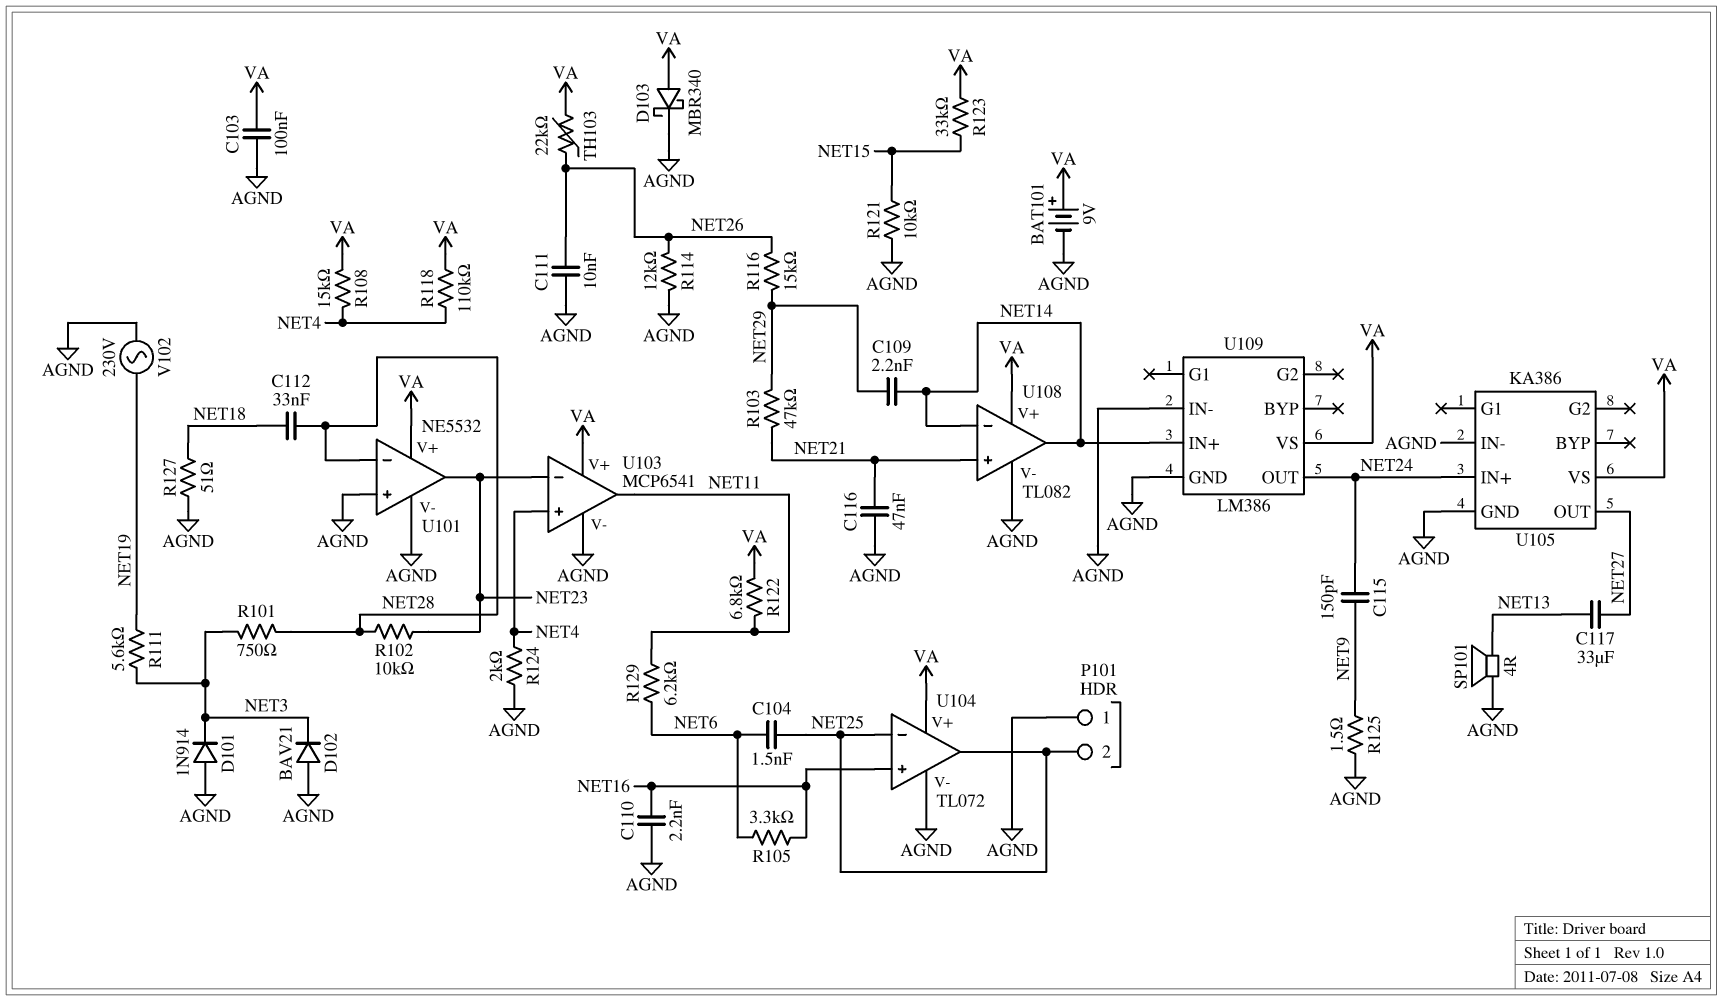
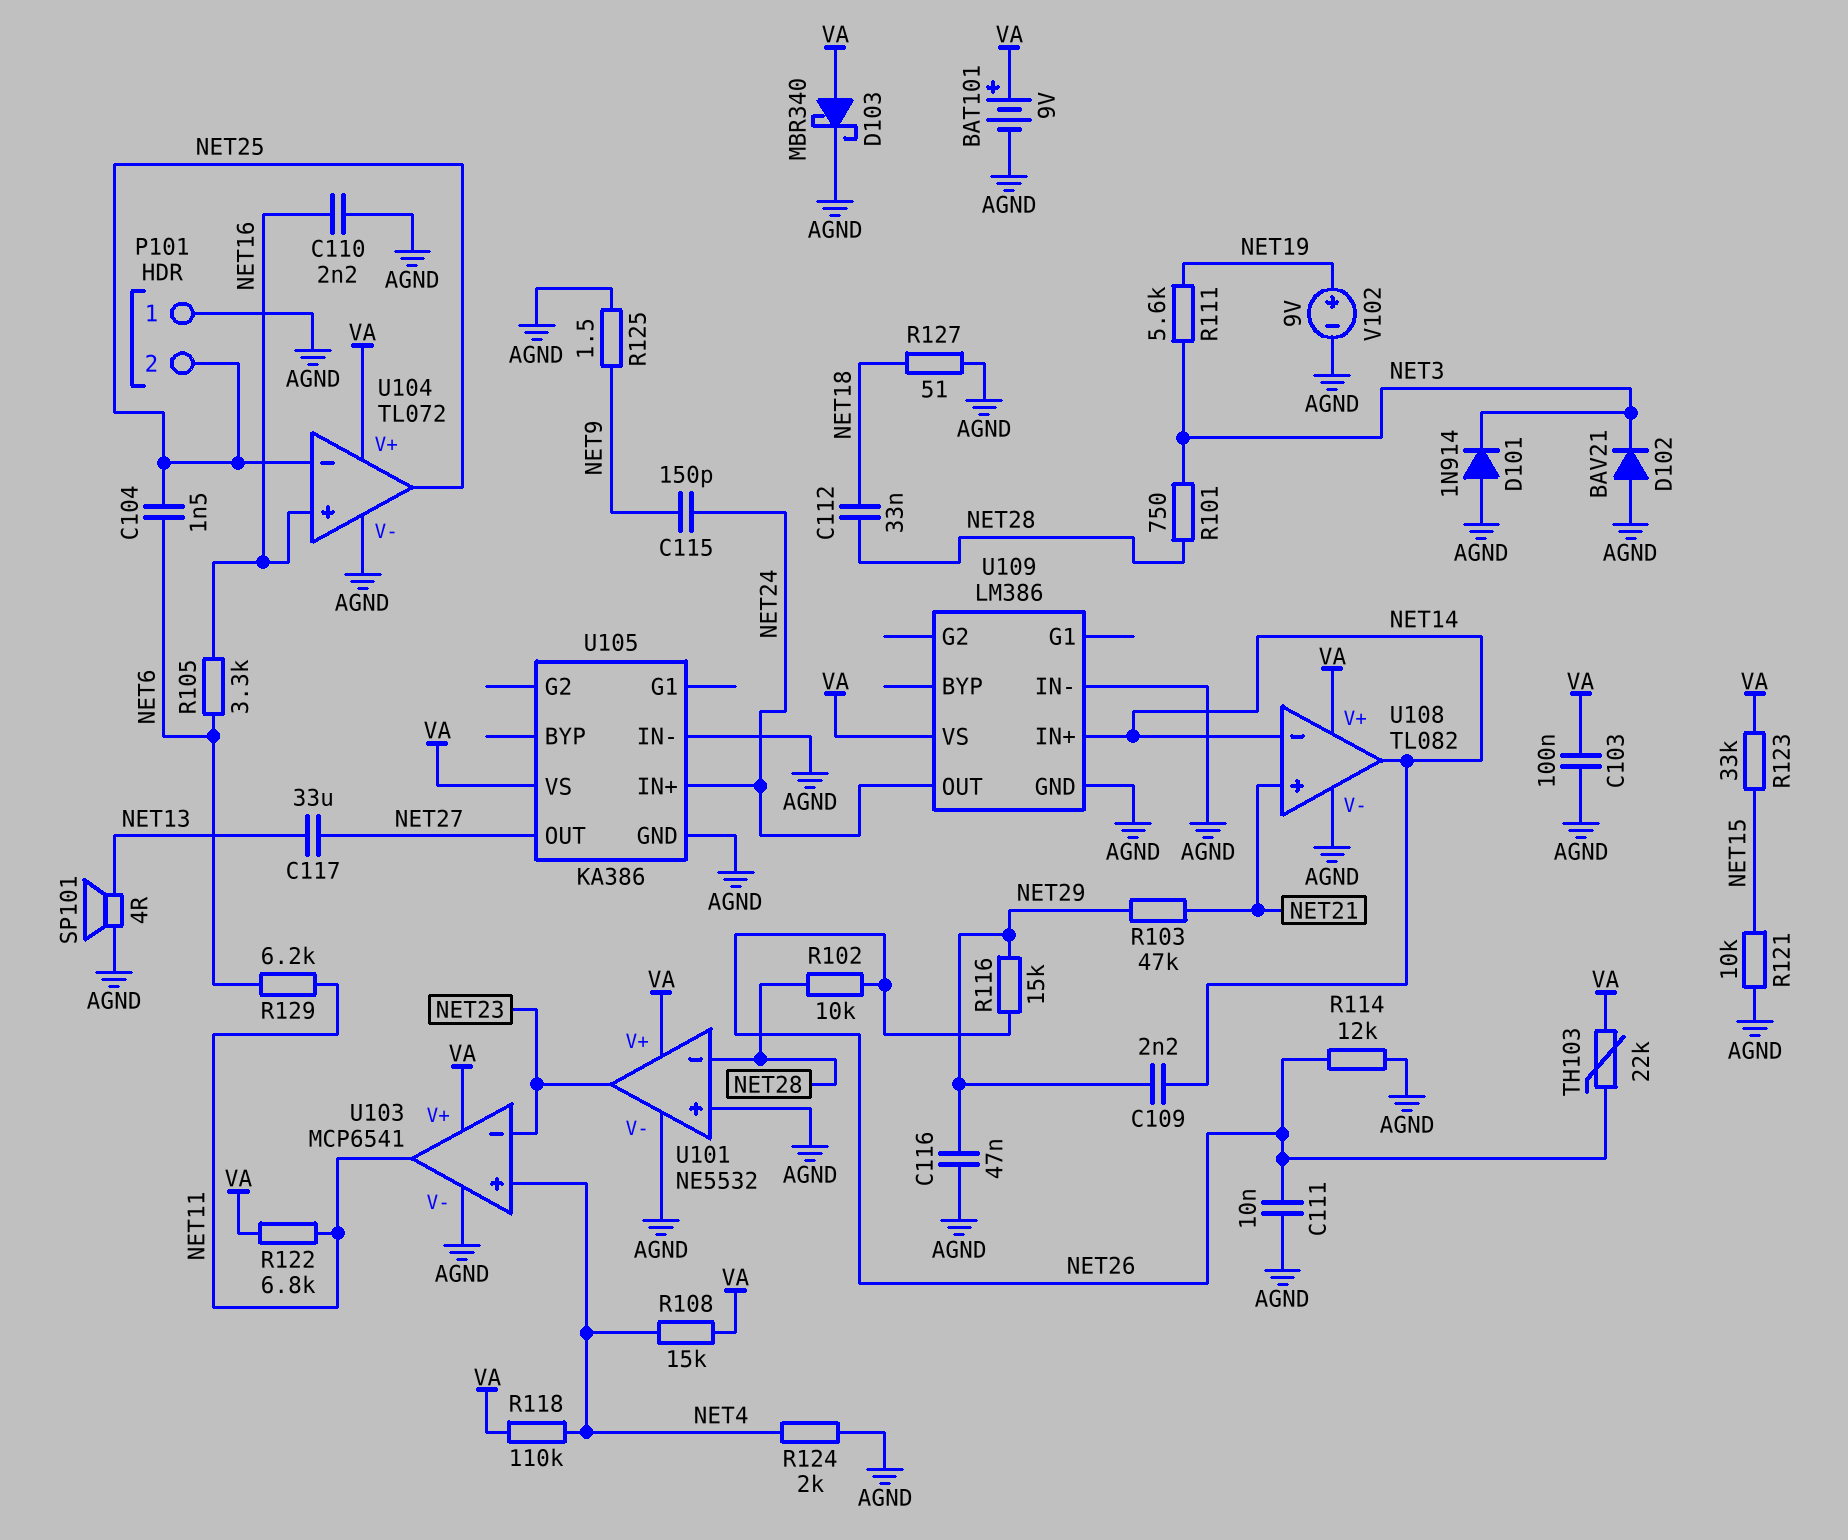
C116: 47nF (AGND, NET21) -> 47nF (AGND, NET29)
R102: 10k (NET23, NET28) -> 10k (NET26, NET28)
V102: AC 230V (AGND, NET19) -> 9V (plus NET19, minus AGND)

